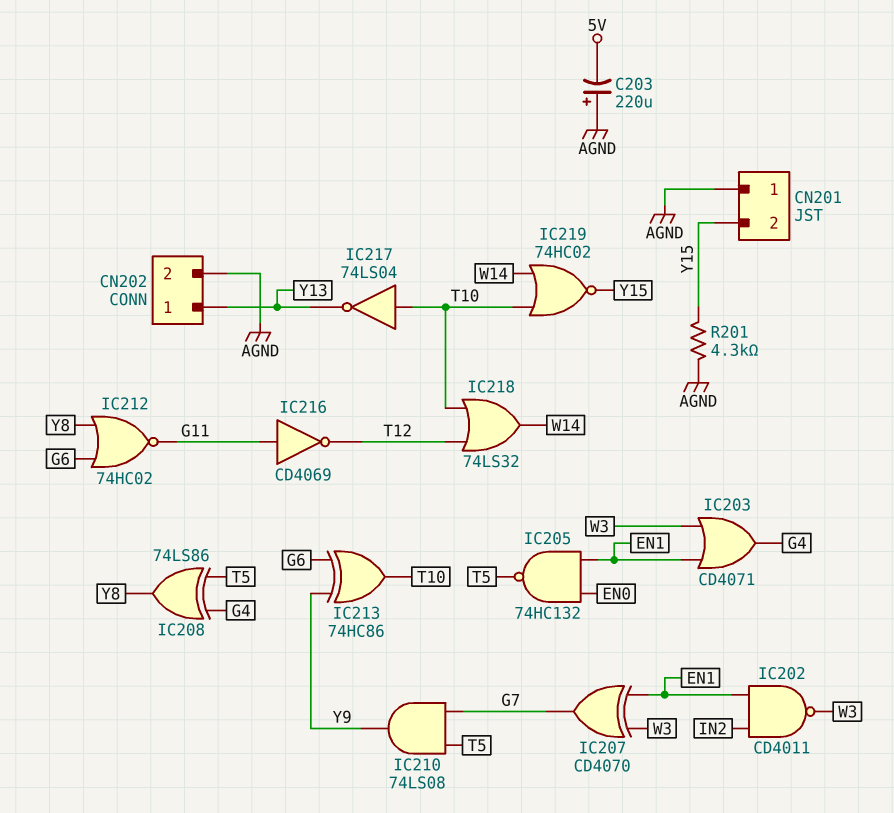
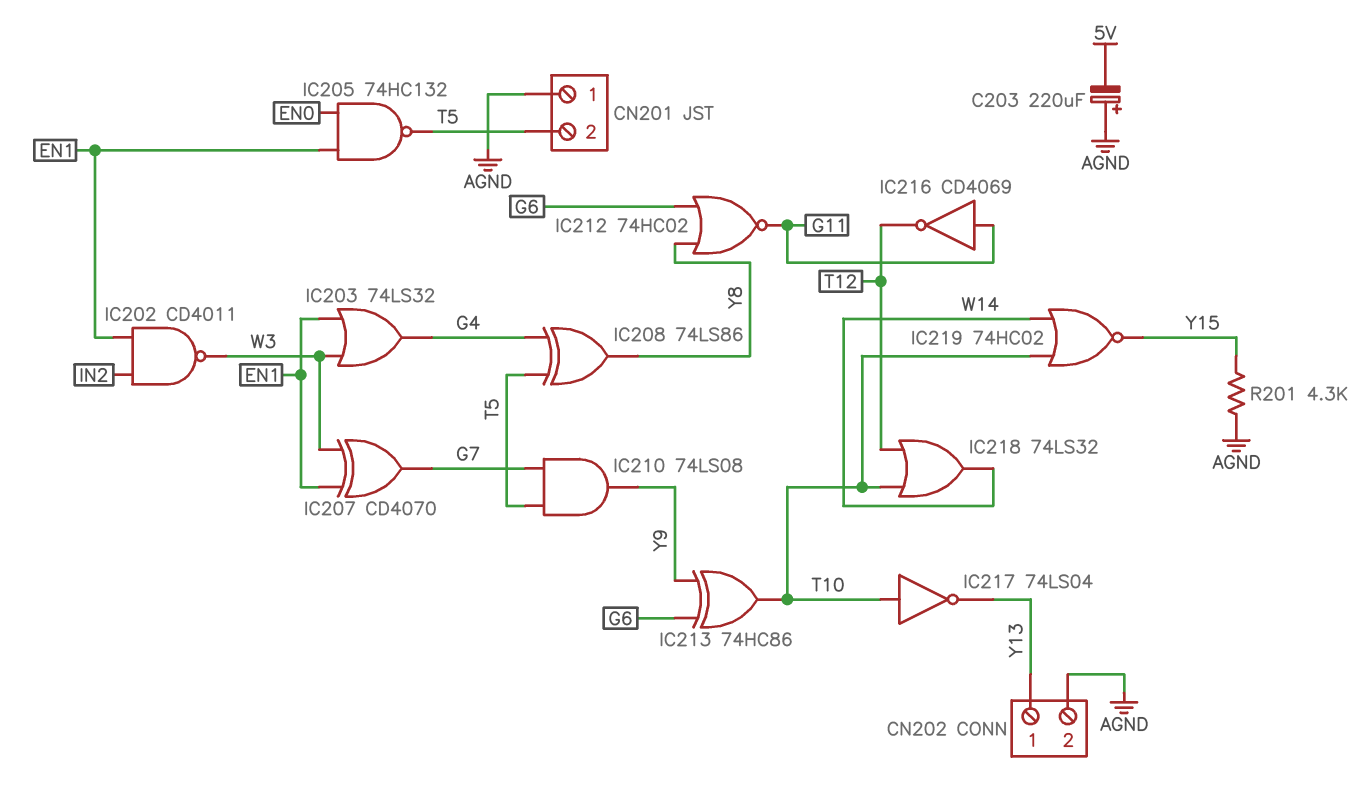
CN201 pin 2: Y15 -> T5
IC203: OR CD4071 (in EN1, in W3, out G4) -> OR 74LS32 (in EN1, in W3, out G4)

